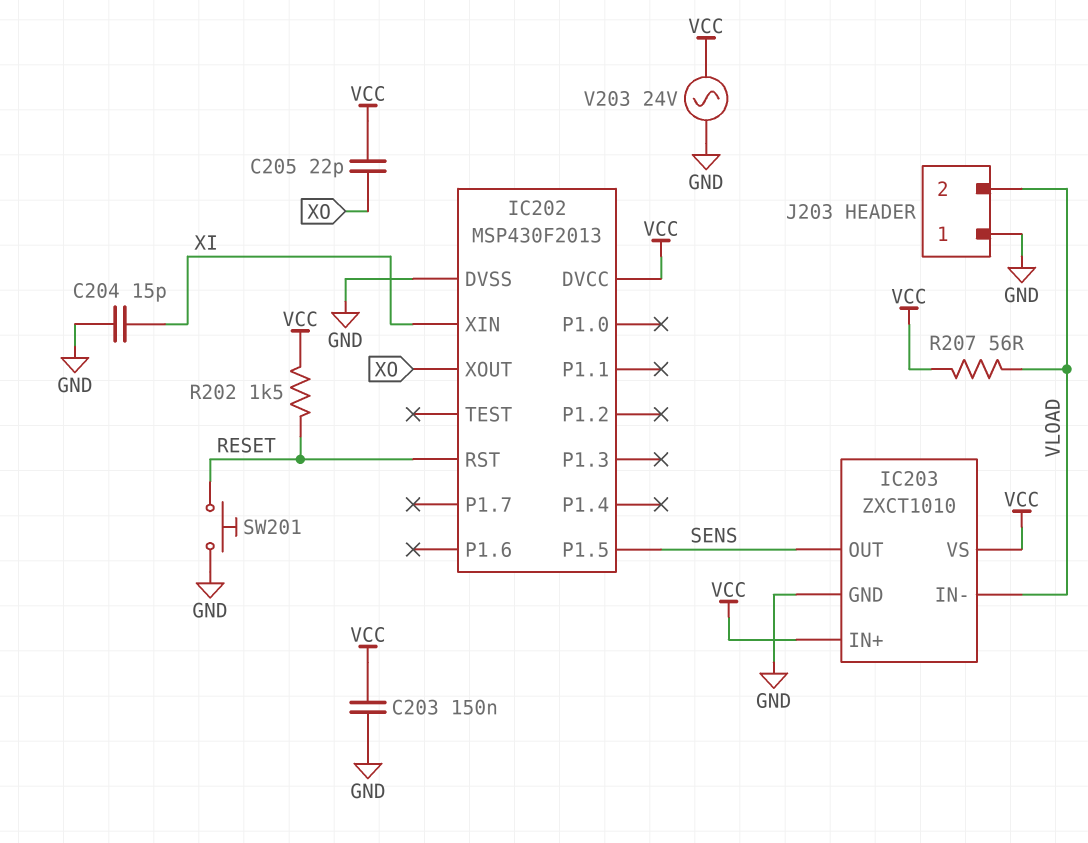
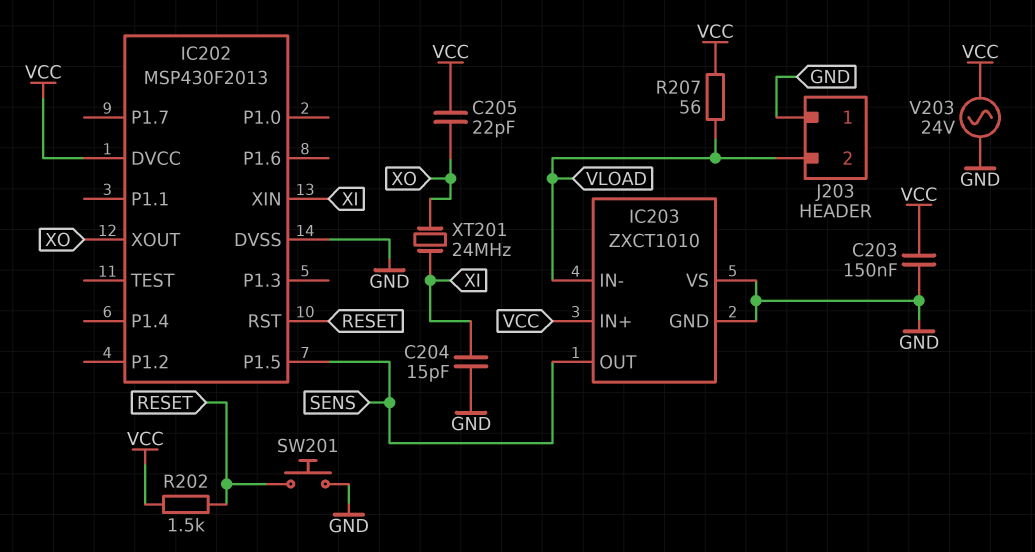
IC203 pin VS: VCC -> GND
XT201: none -> 24MHz (XI, XO)

